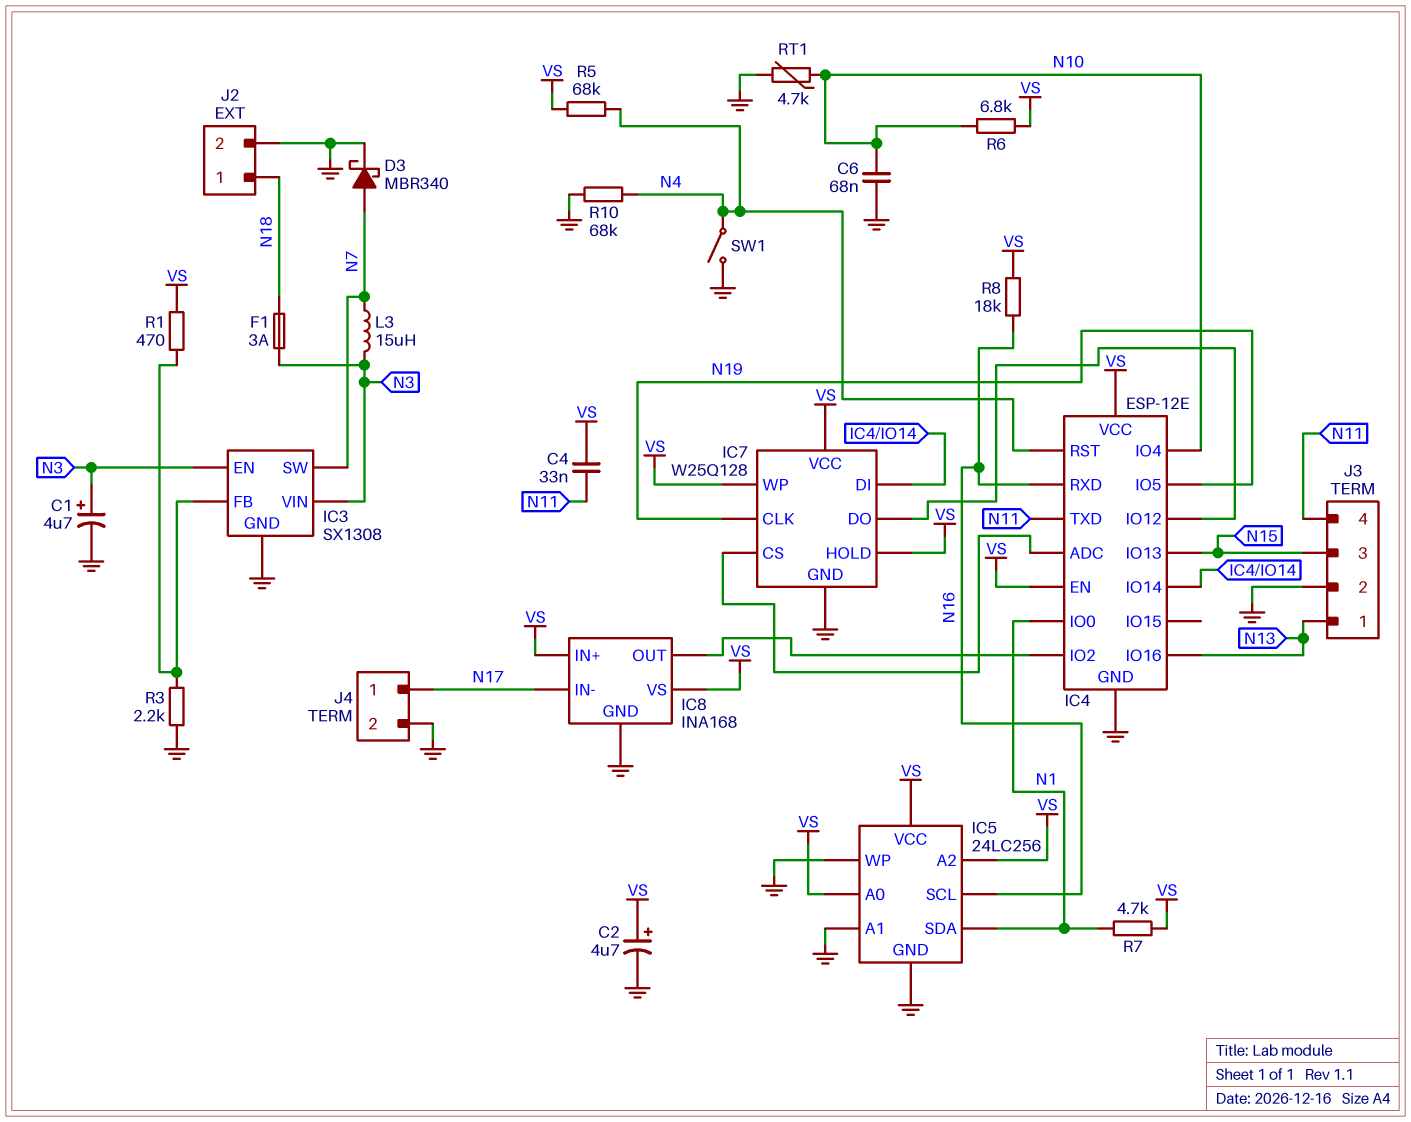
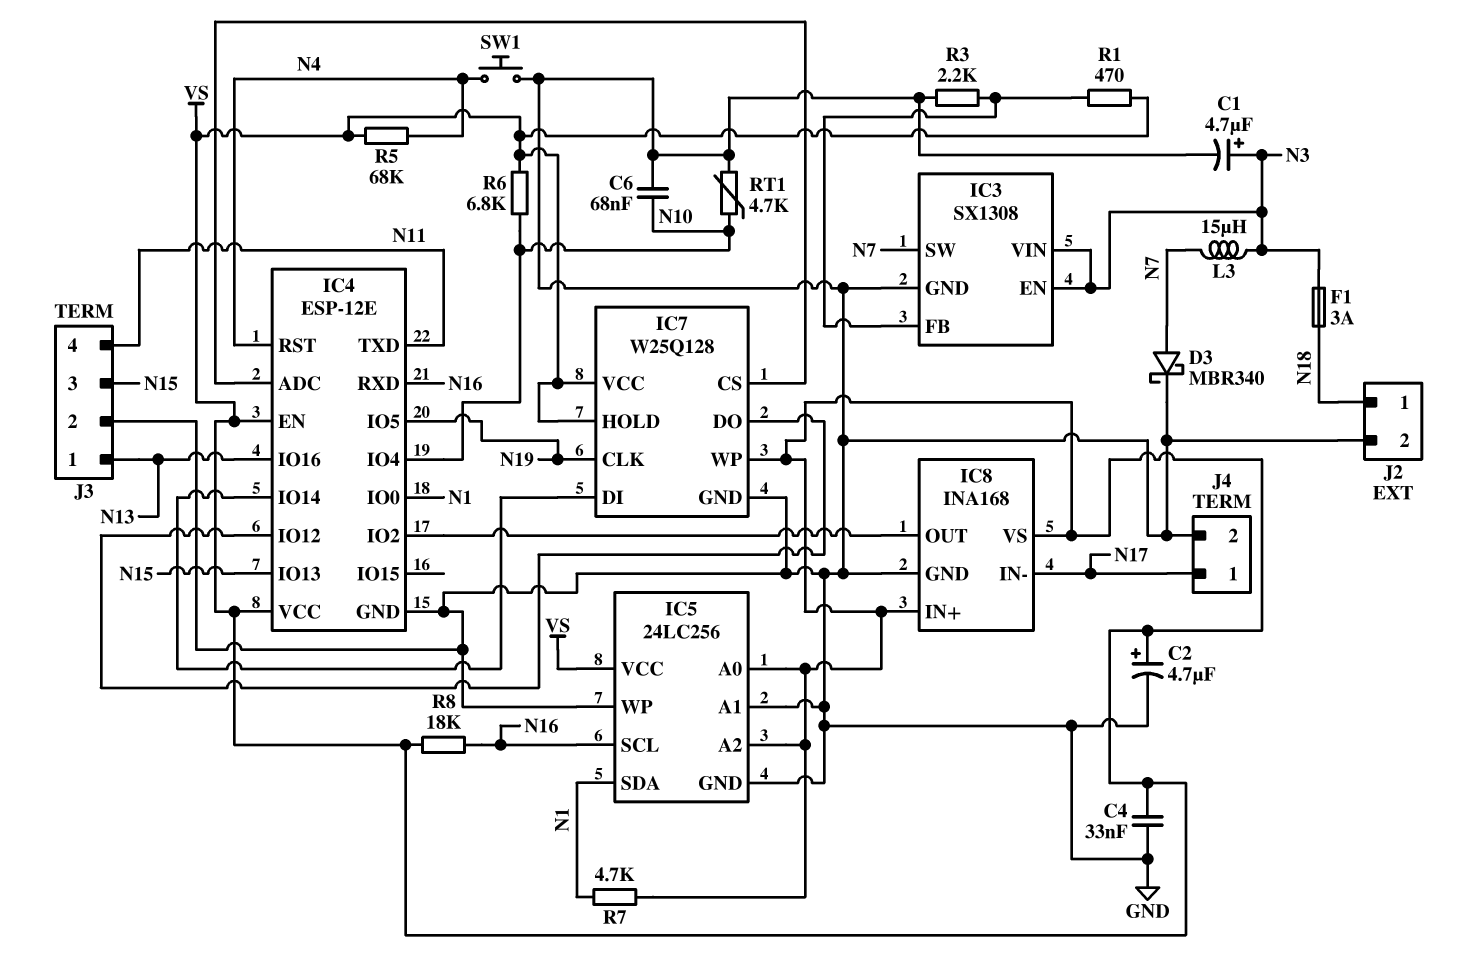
C4: 33nF (N11, VS) -> 33nF (GND, VS)
R10: 68k (GND, N4) -> none
SW1: switch (GND, N4) -> button (GND, N4)

